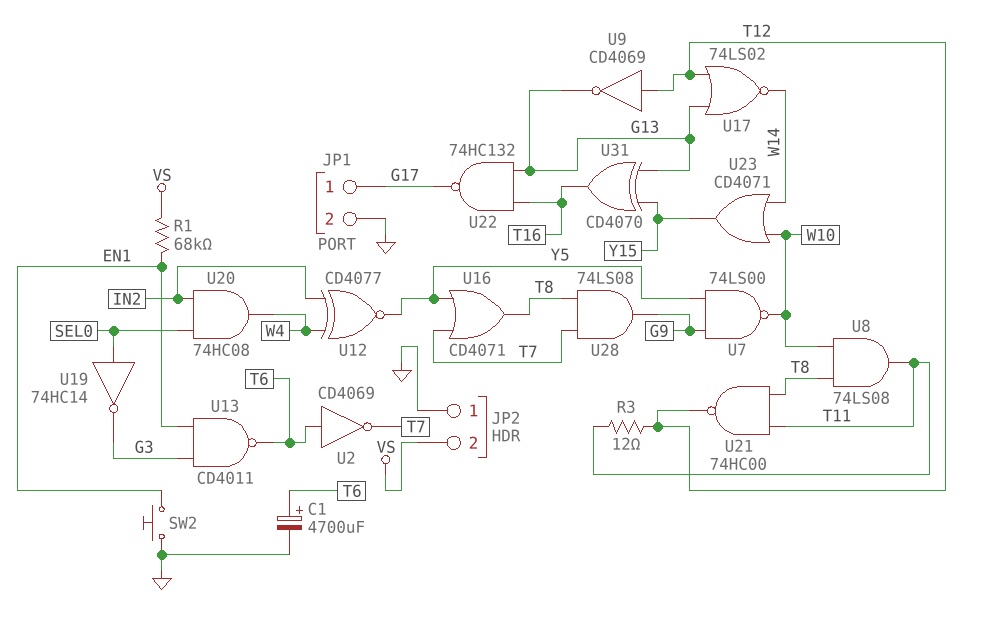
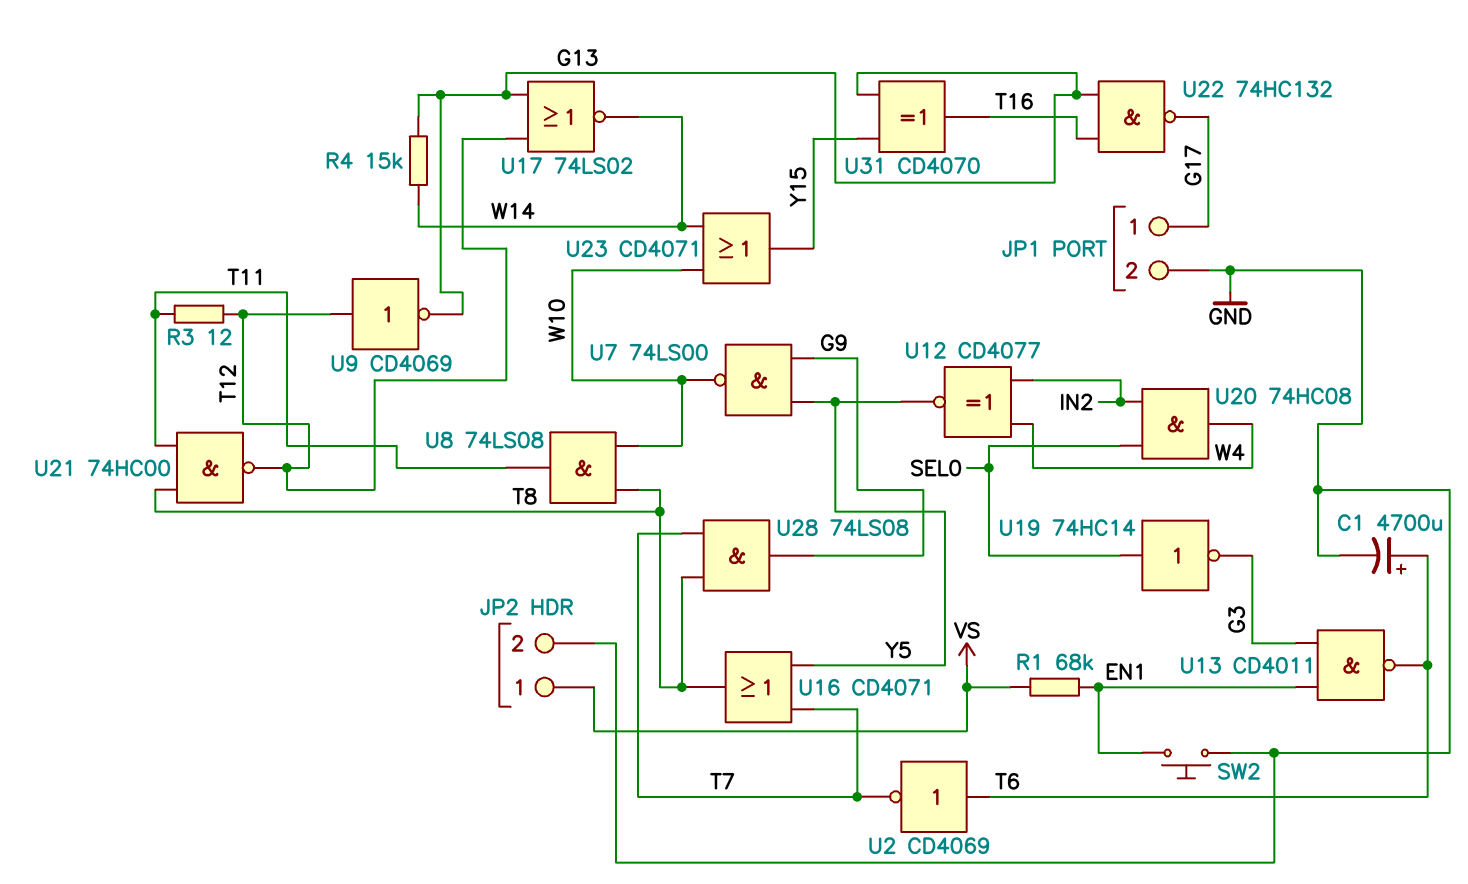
JP2 pin 1: GND -> VS
JP2 pin 2: VS -> GND
R4: none -> 15k (G13, W14)

